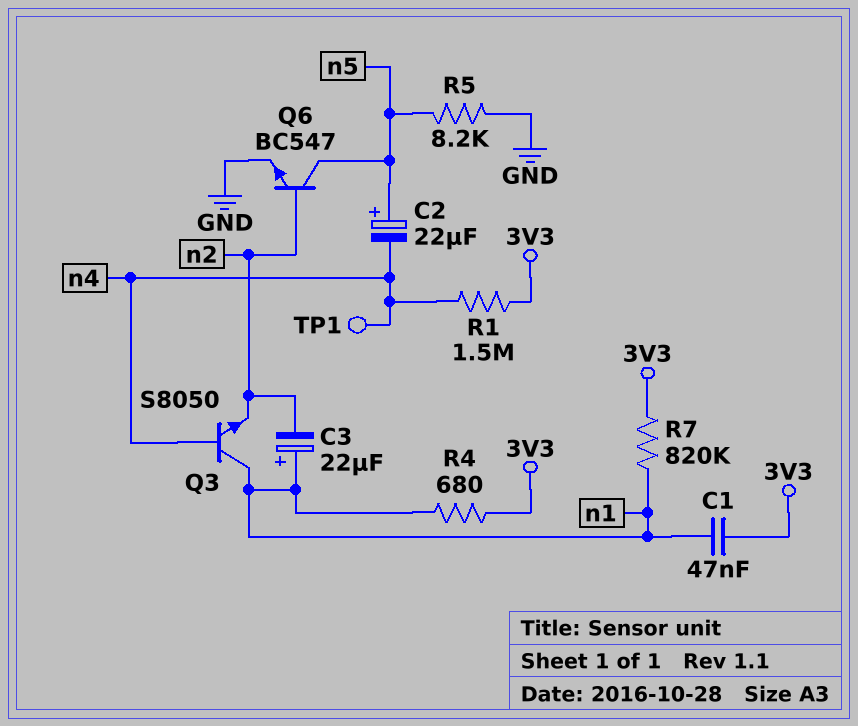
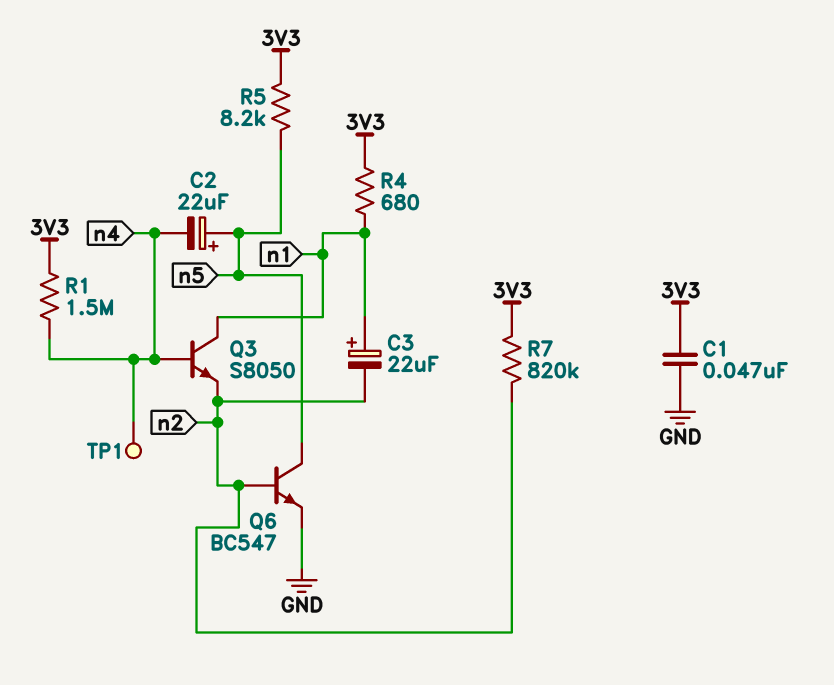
C1: 47nF (3V3, n1) -> 47nF (3V3, GND)
R5: 8.2k (GND, n5) -> 8.2k (3V3, n5)
R7: 820k (3V3, n1) -> 820k (3V3, n2)

